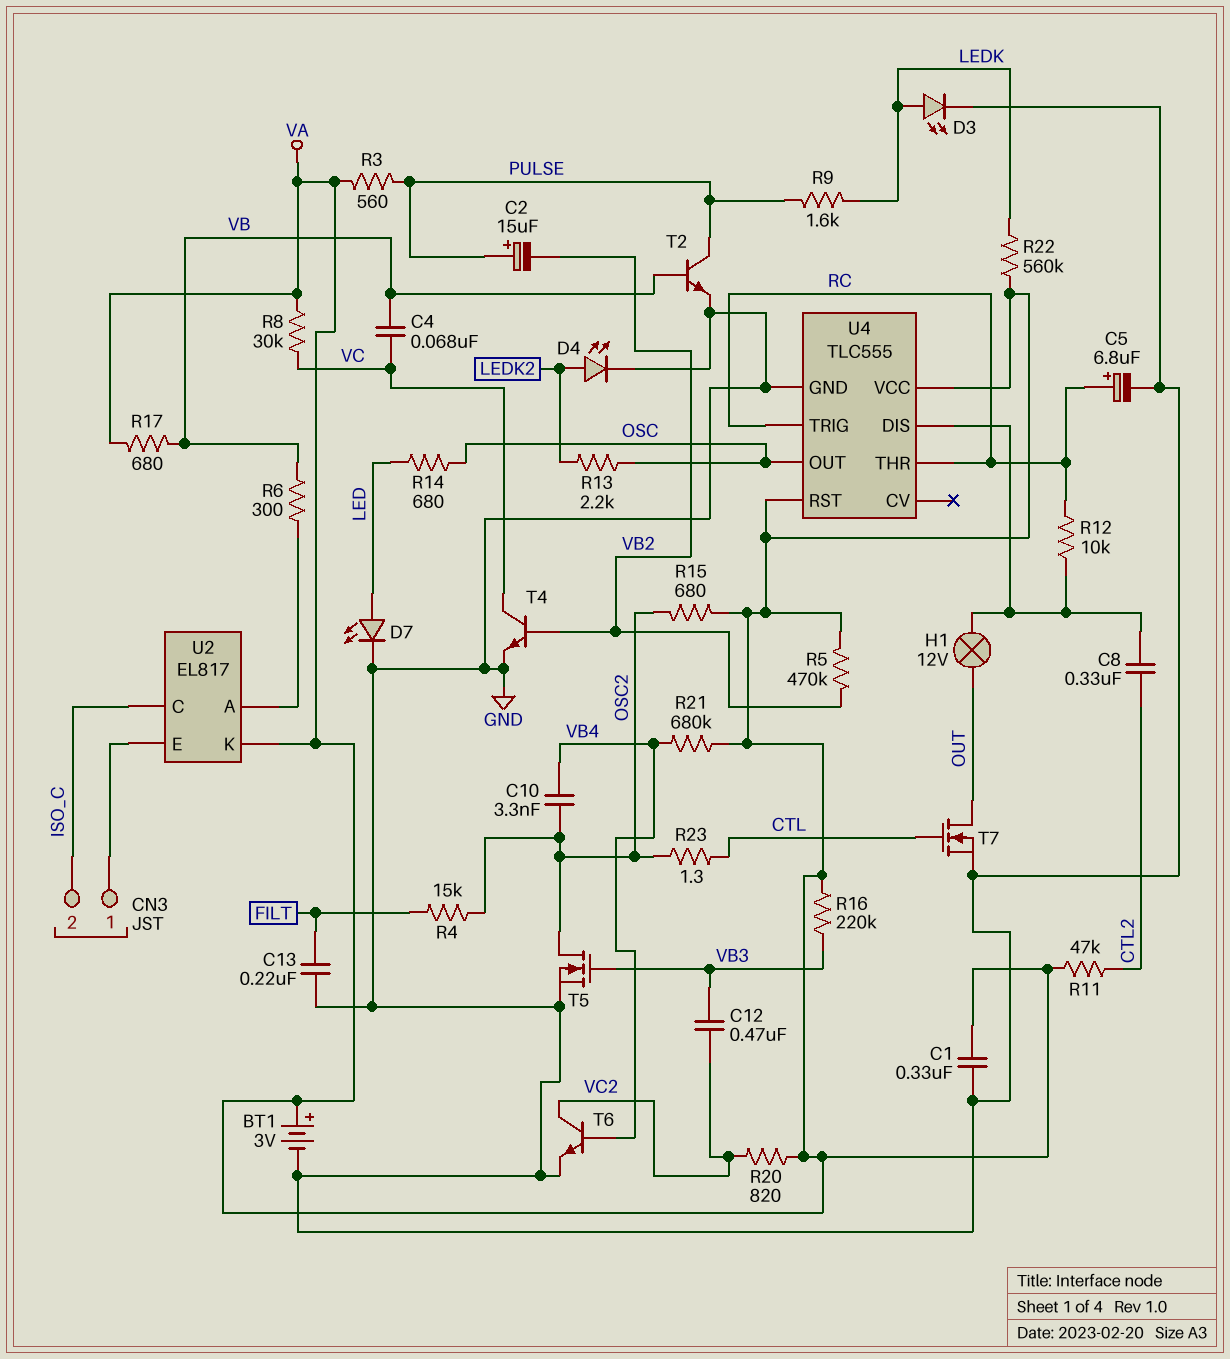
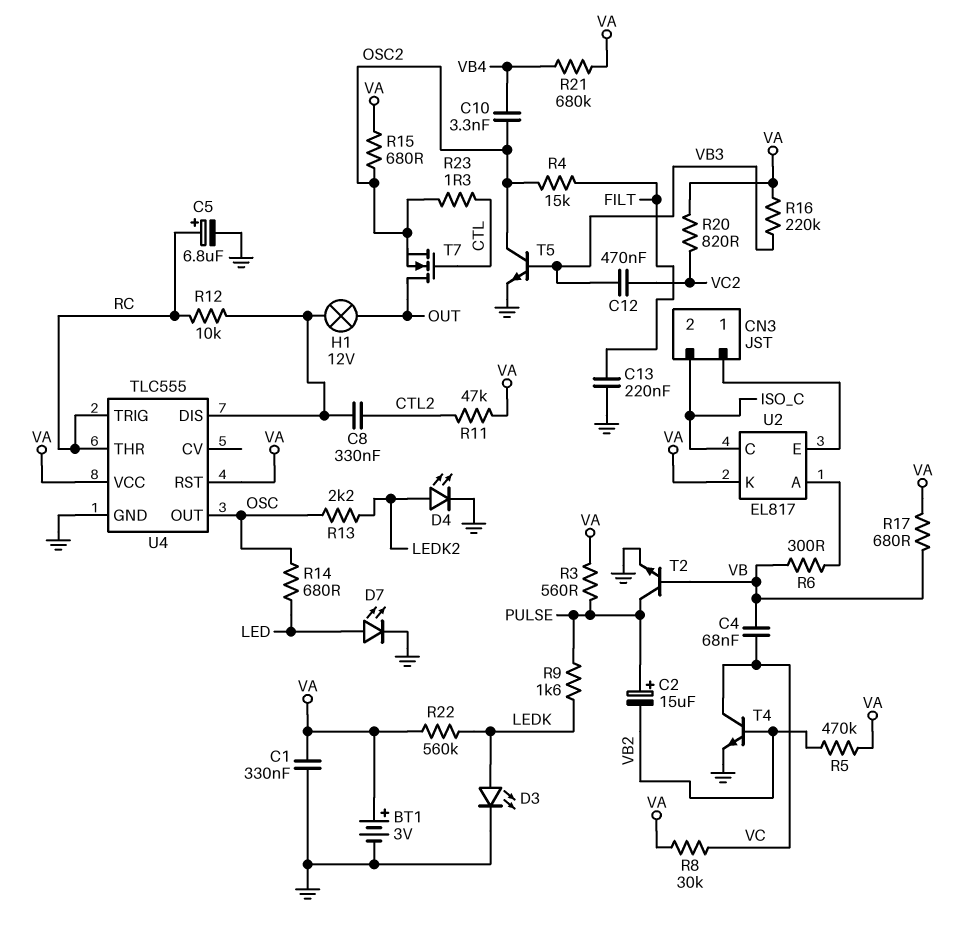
T5: NMOS (G VB3, D OSC2, S GND) -> NPN (B VB3, C OSC2, E GND)
T6: NPN (B VB4, C VC2, E GND) -> none
T7: NMOS (G CTL, D OUT, S GND) -> NMOS (G CTL, D OUT, S OSC2)

